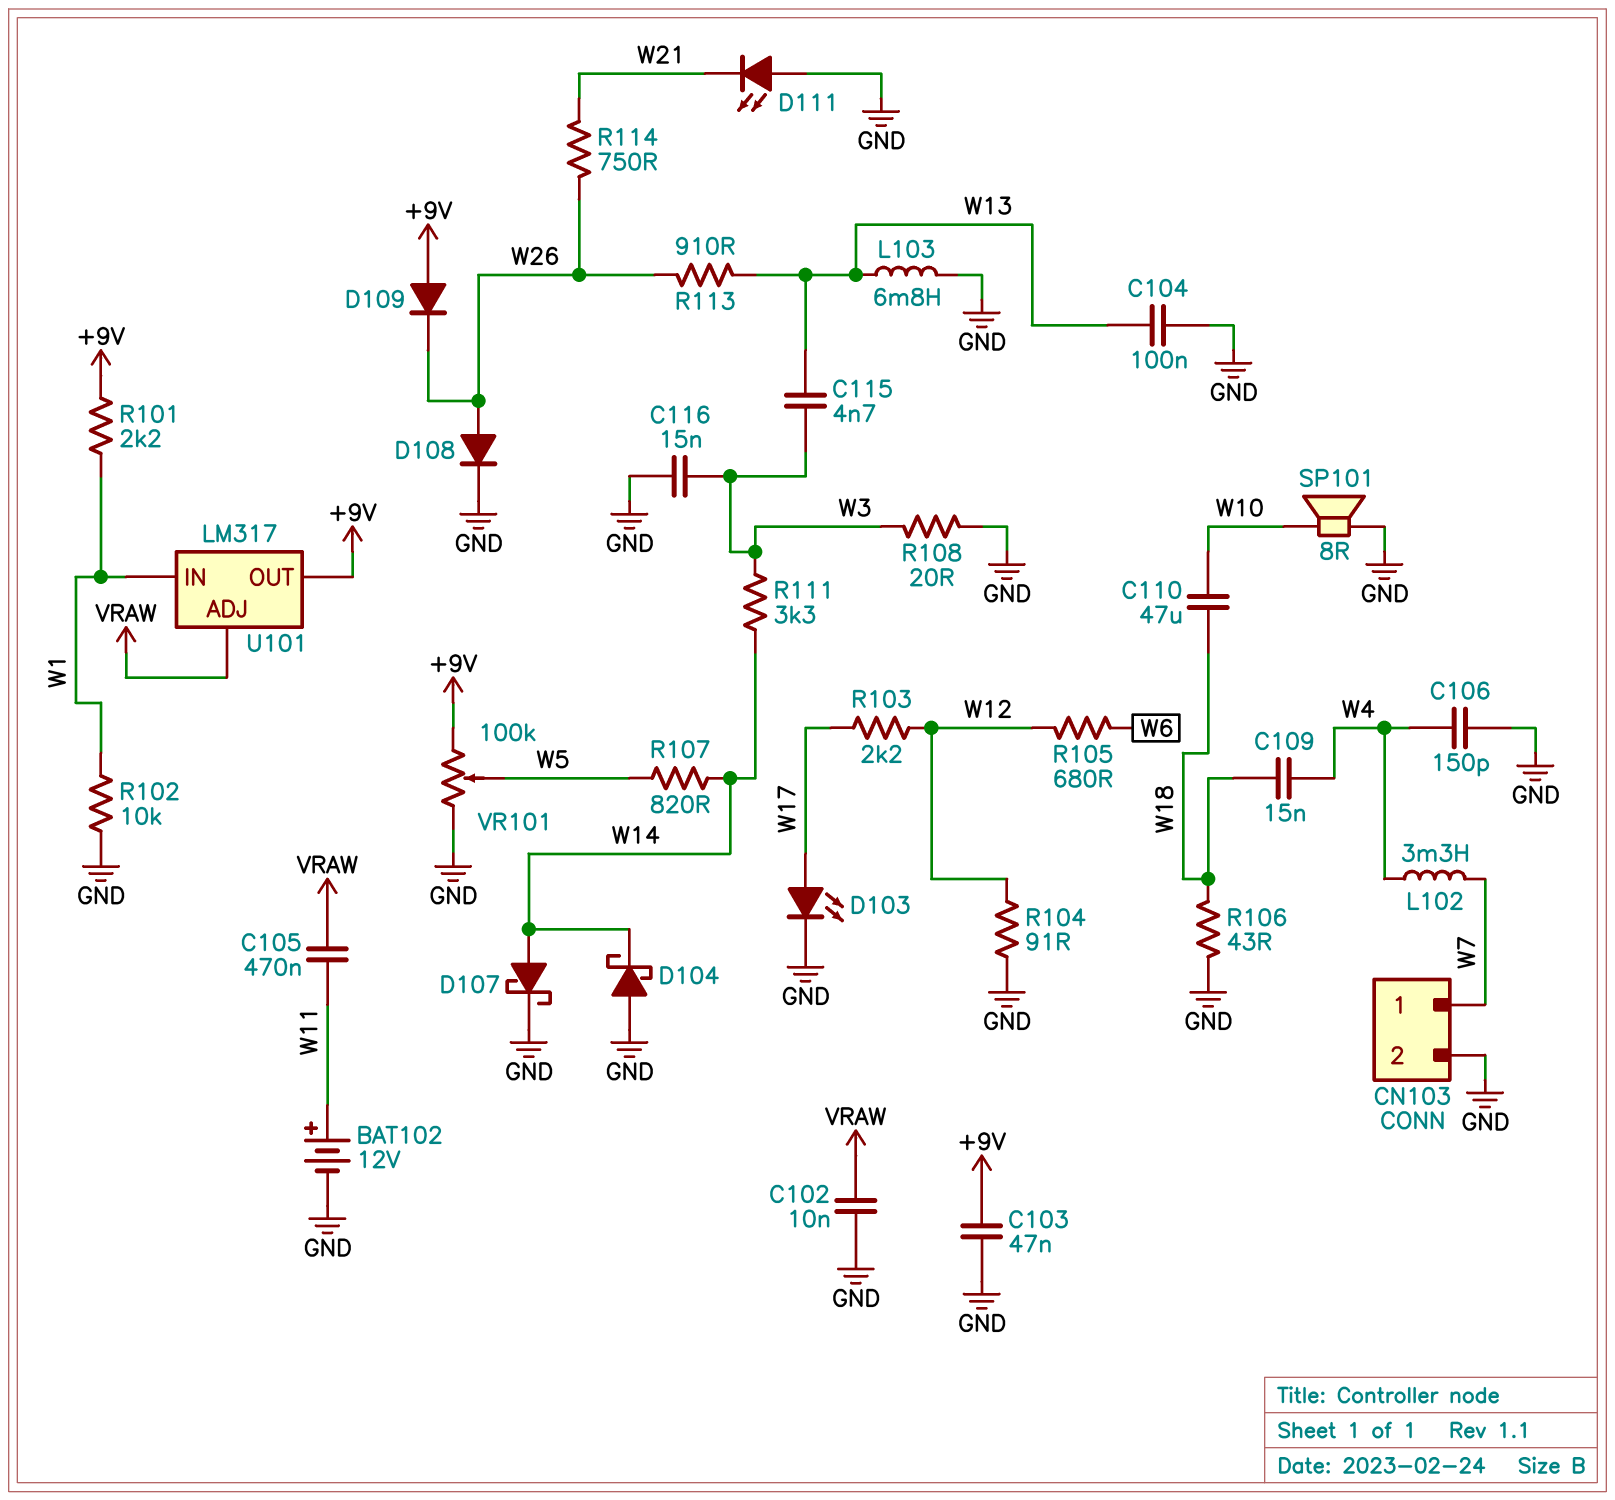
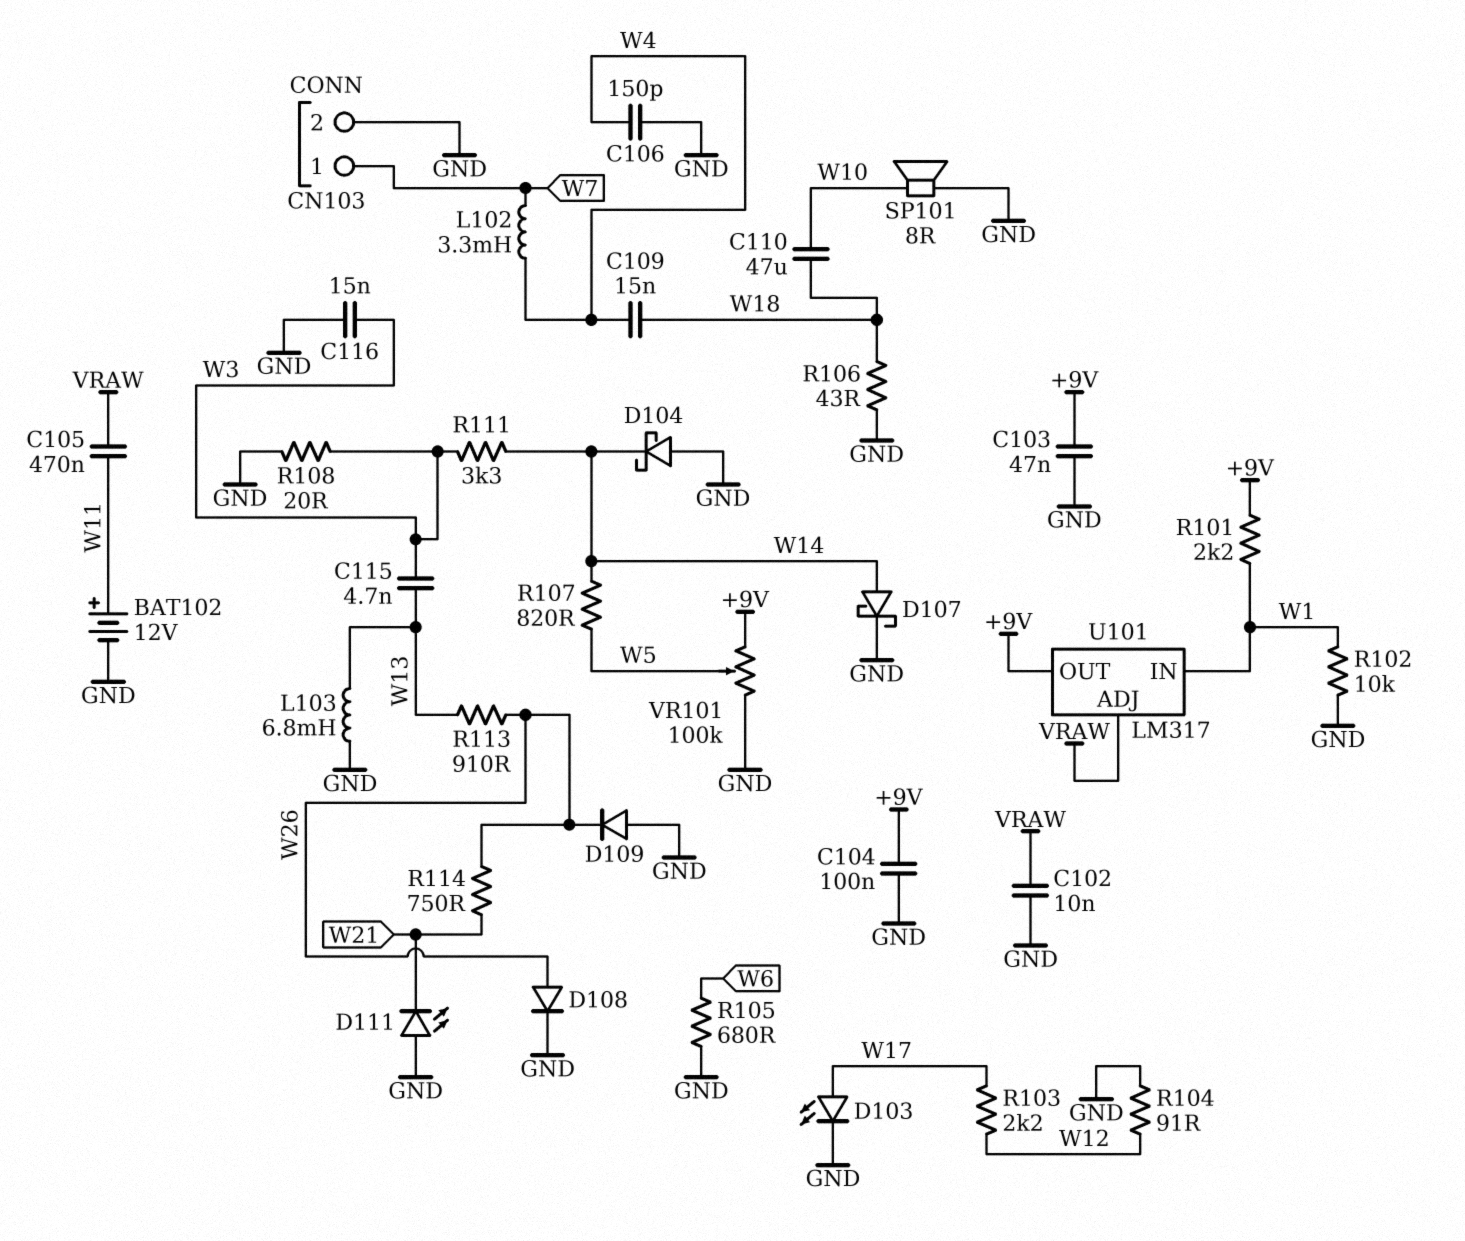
C104: 100nF (GND, W13) -> 100nF (+9V, GND)
D109: diode (A +9V, K W26) -> diode (A GND, K W26)
R105: 680 (W6, W12) -> 680 (GND, W6)

